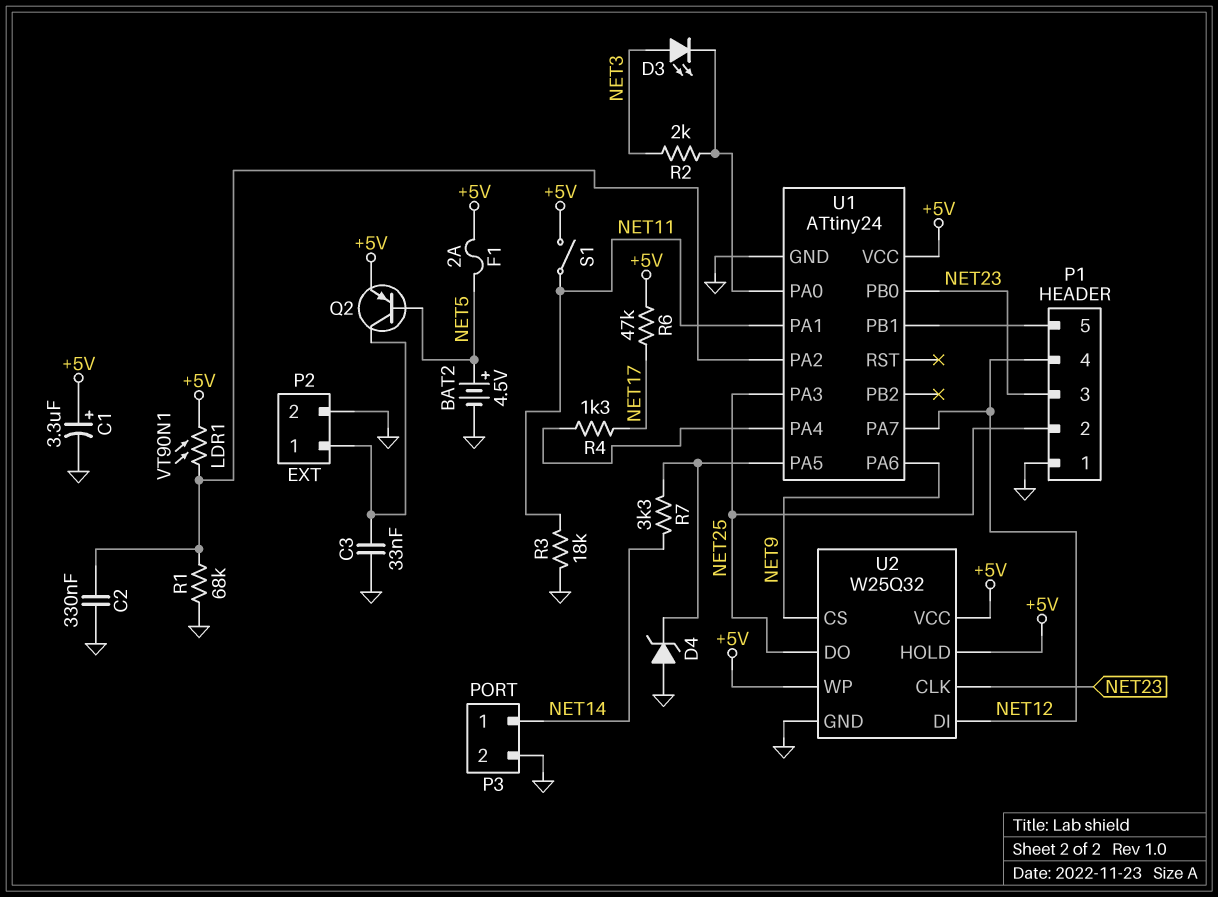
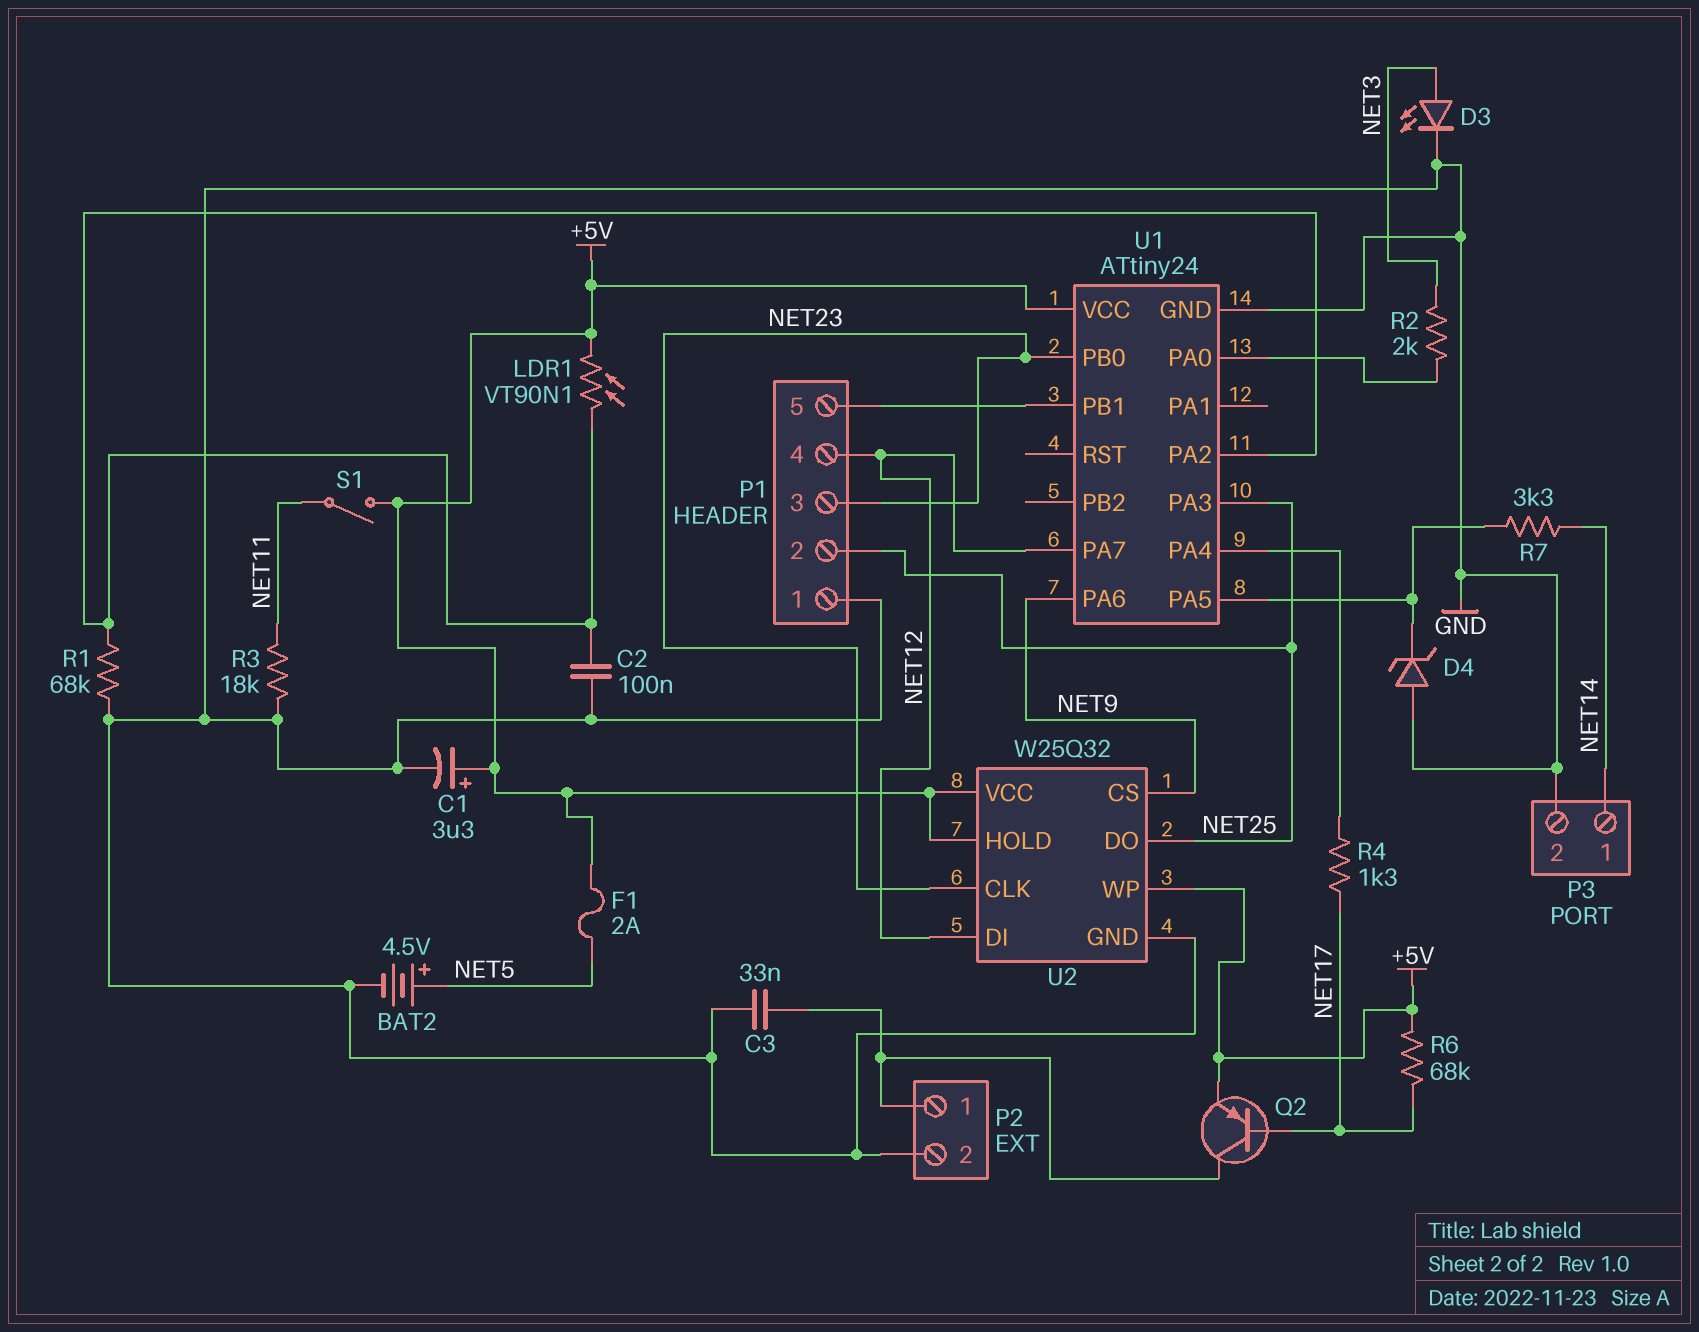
C2: 330nF (GND, U1/PA2) -> 100nF (GND, U1/PA2)
D3: LED (A NET3, K U1/PA0) -> LED (A NET3, K GND)
Q2: PNP (B NET5, C P2/1, E +5V) -> PNP (B NET17, C P2/1, E +5V)
R6: 47k (+5V, NET17) -> 68k (+5V, NET17)
U1 pin PA1: NET11 -> none

